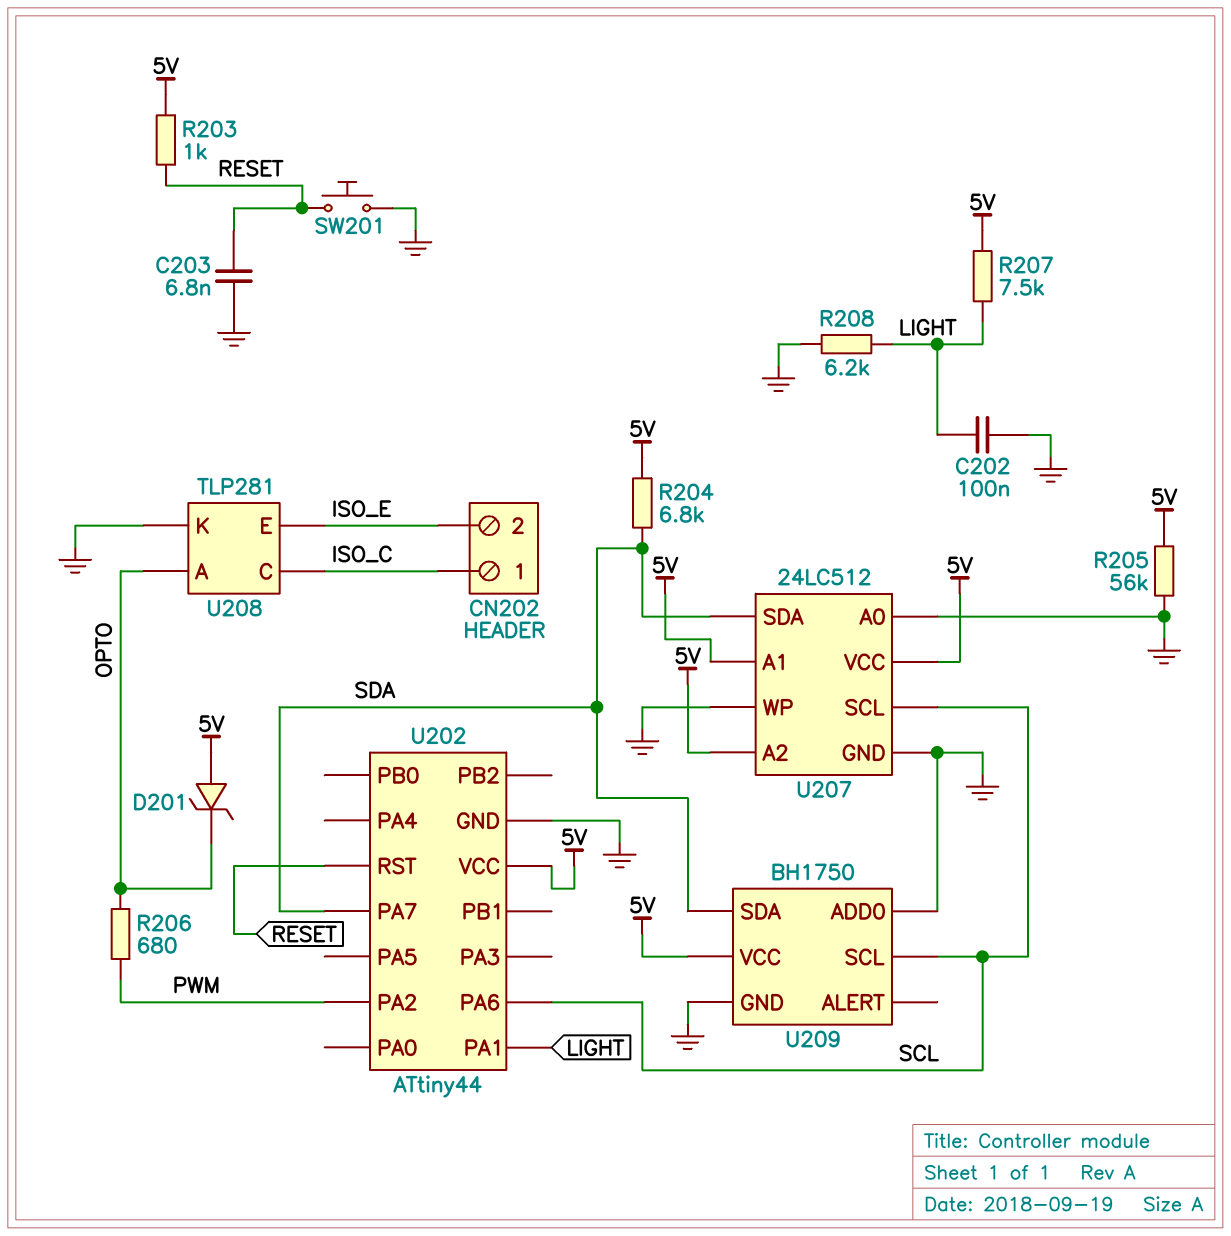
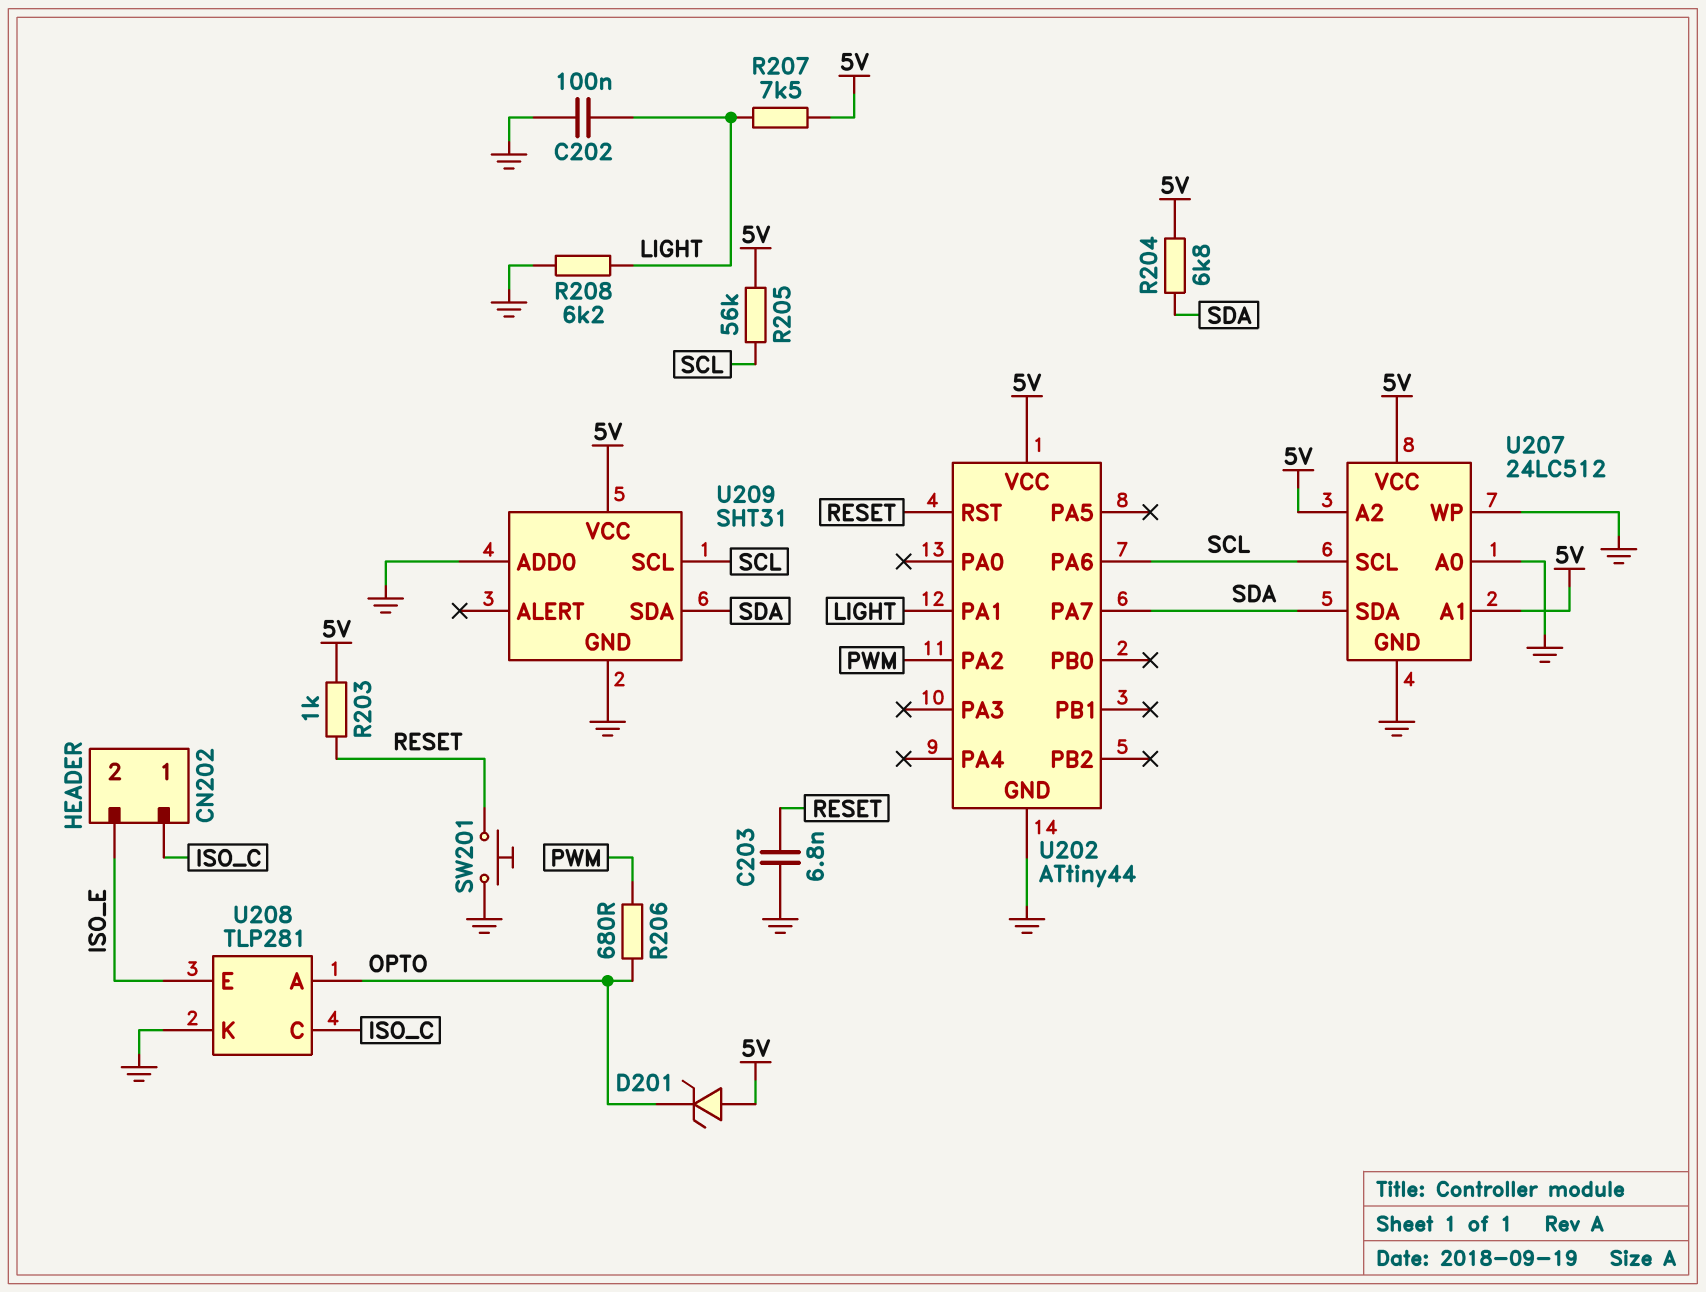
R205: 56k (5V, GND) -> 56k (5V, SCL)
U209: BH1750 -> SHT31

